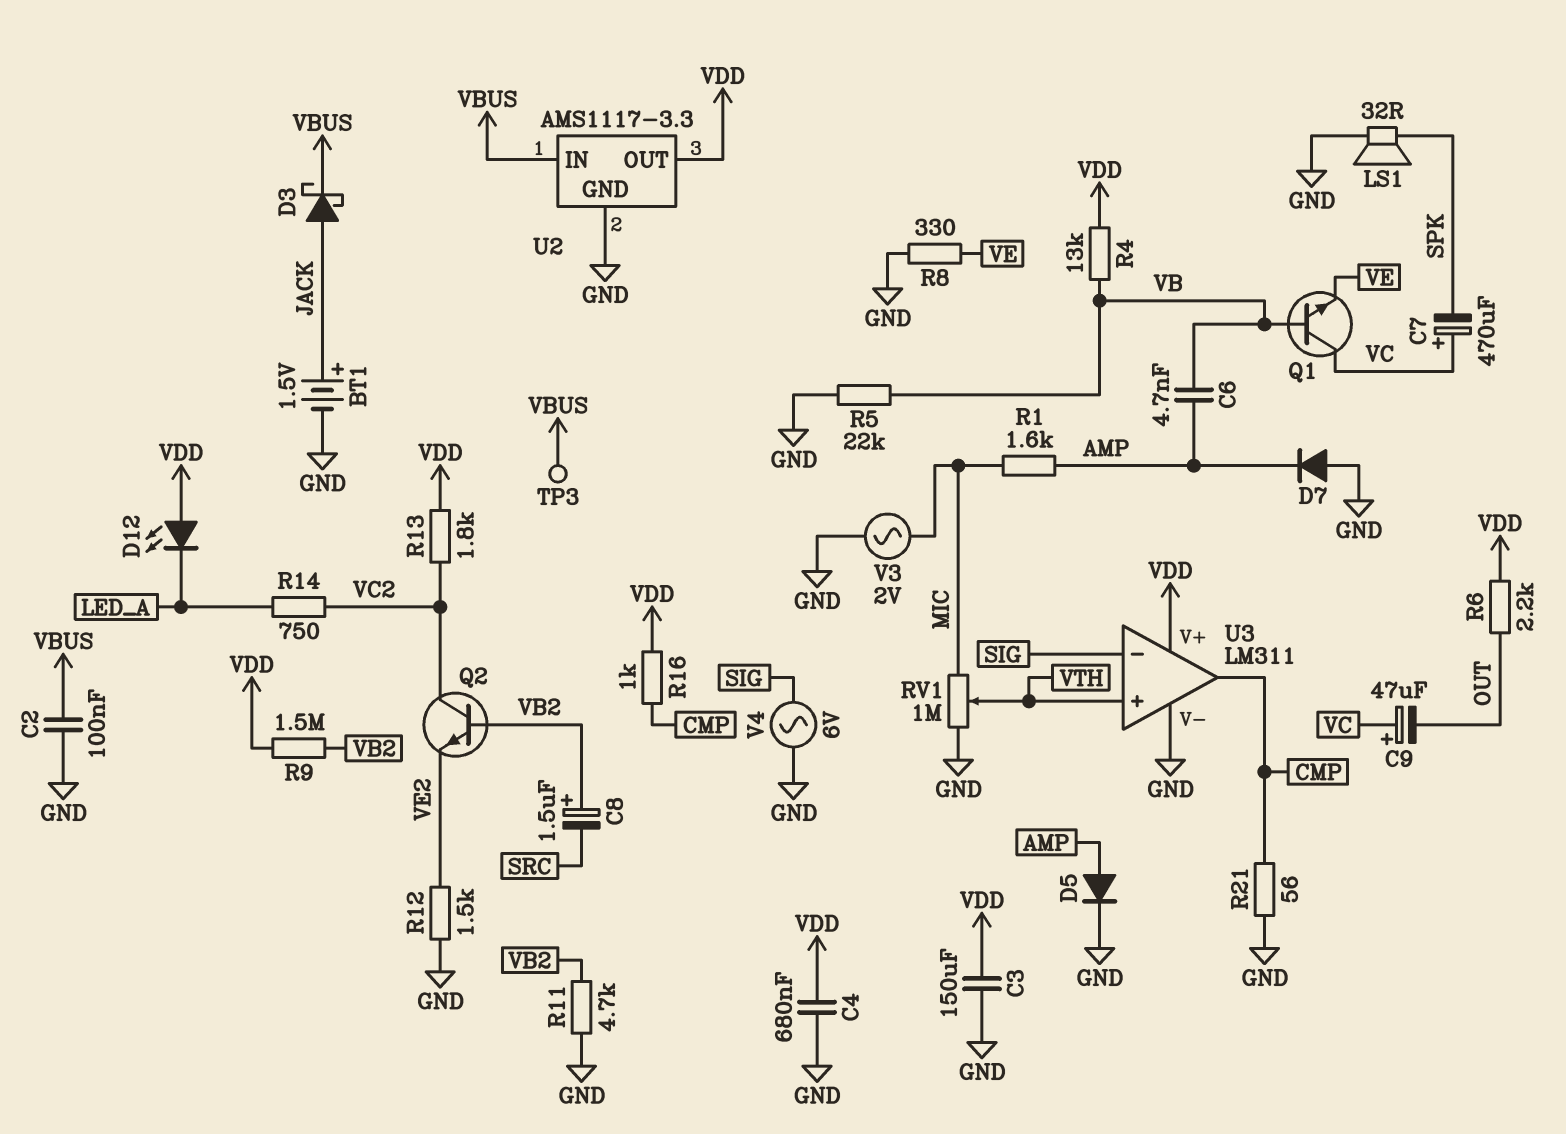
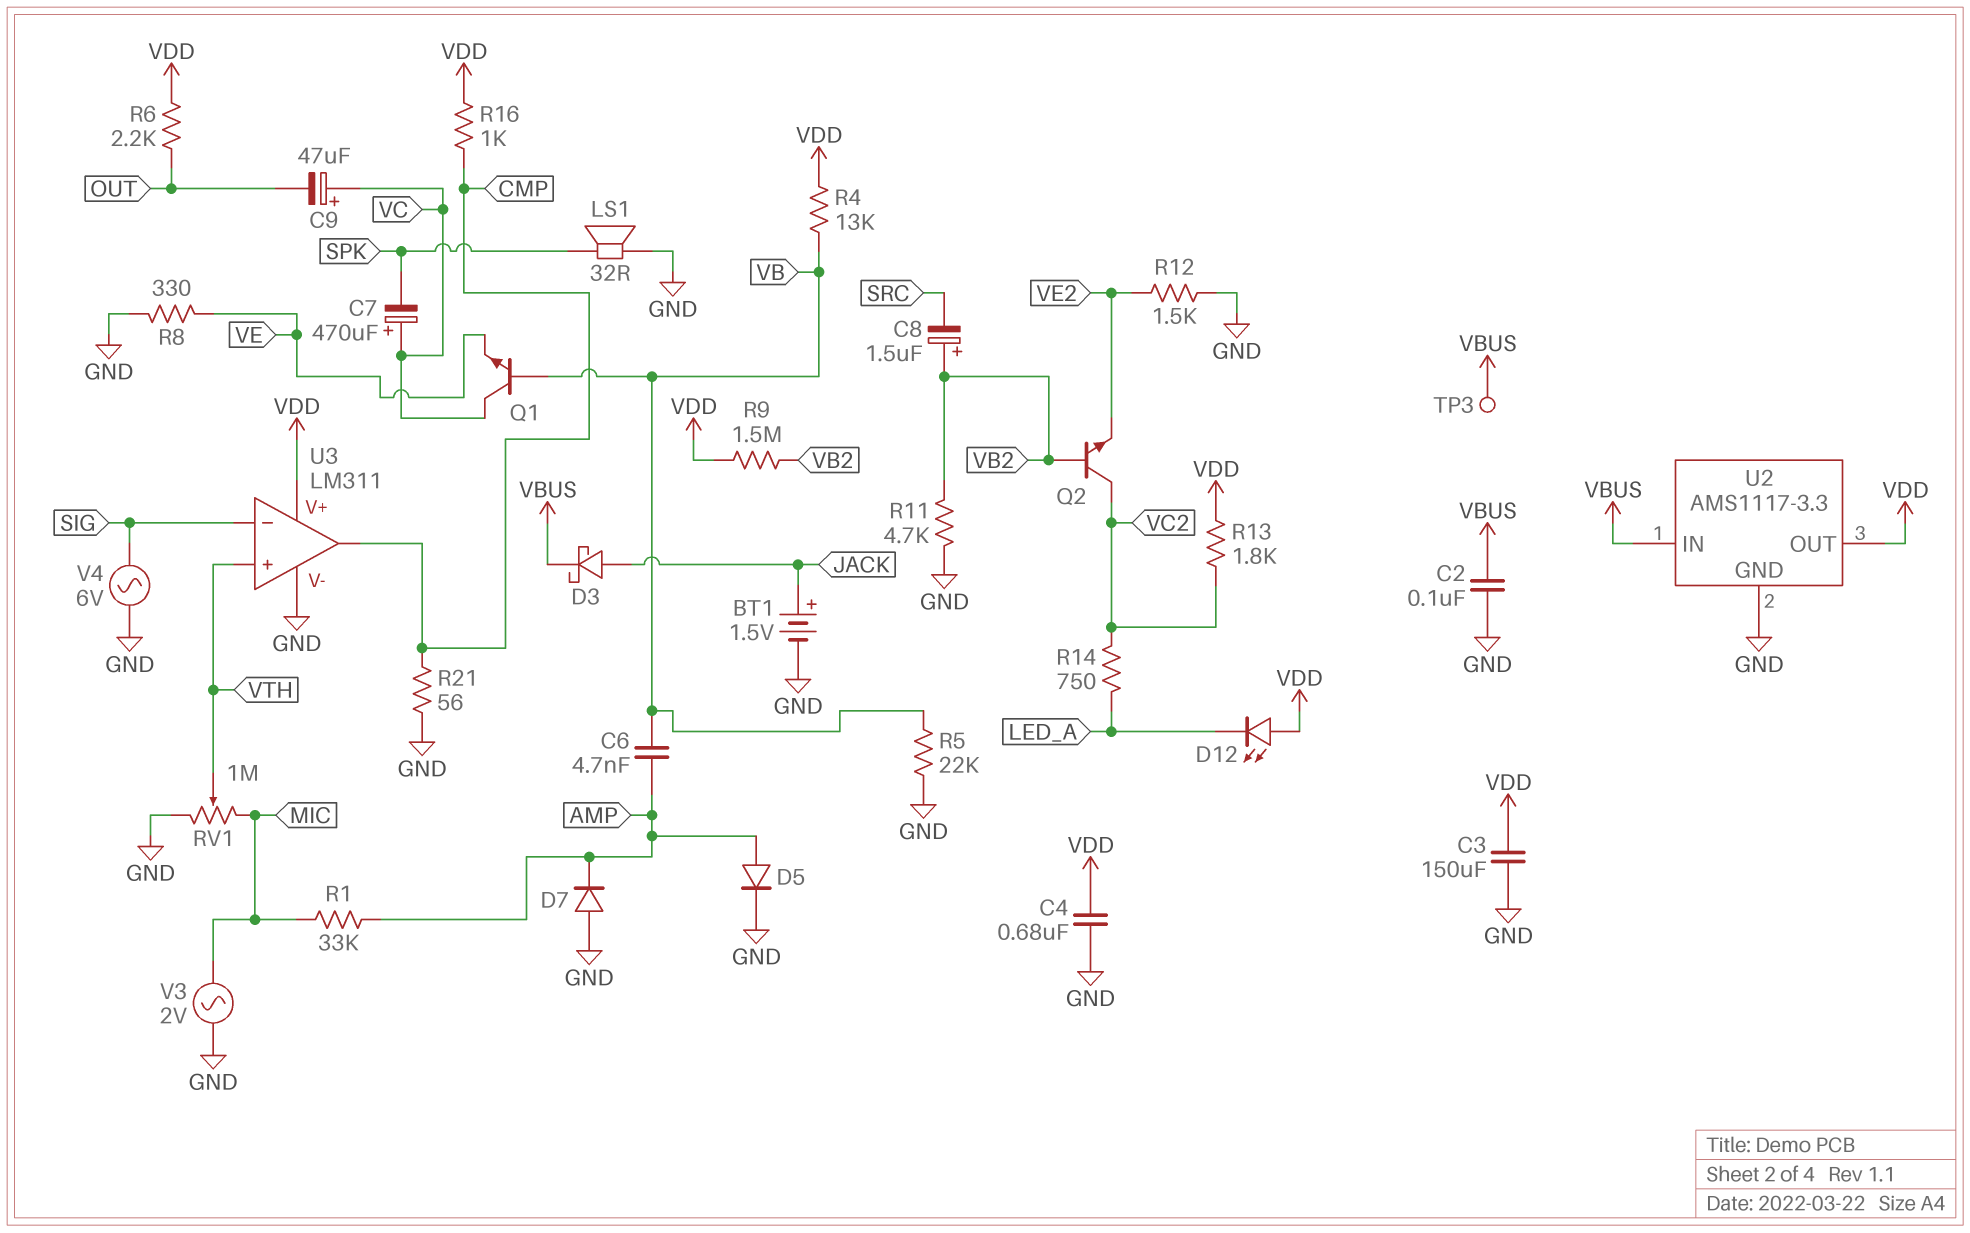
R1: 1.6k (AMP, MIC) -> 33k (AMP, MIC)

